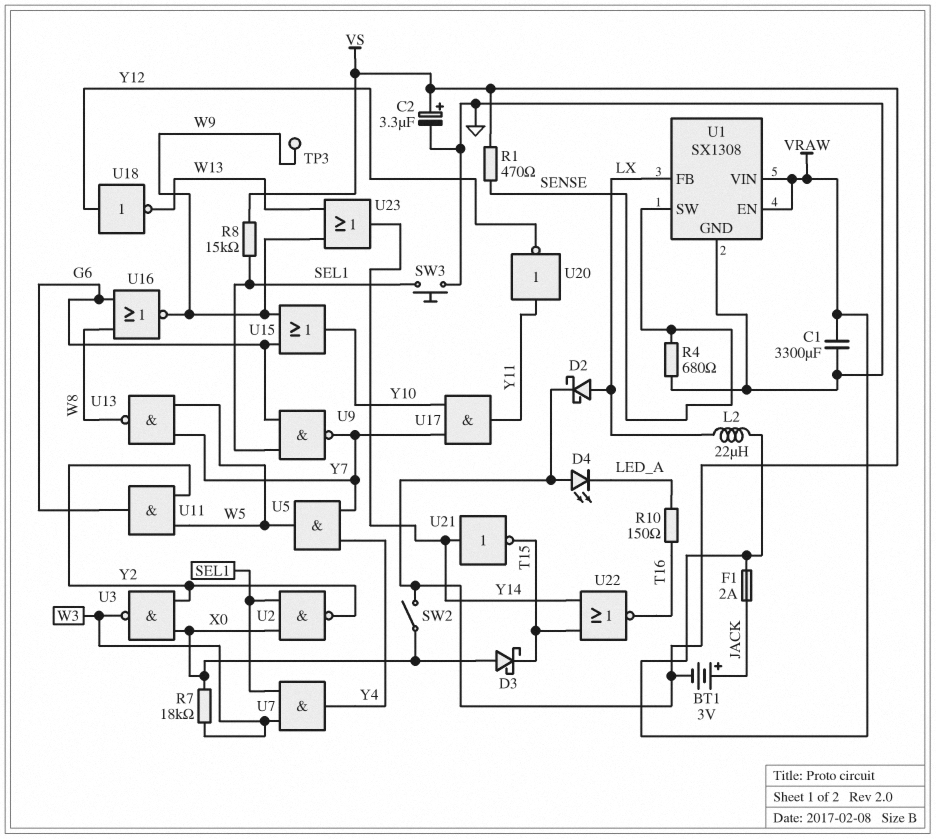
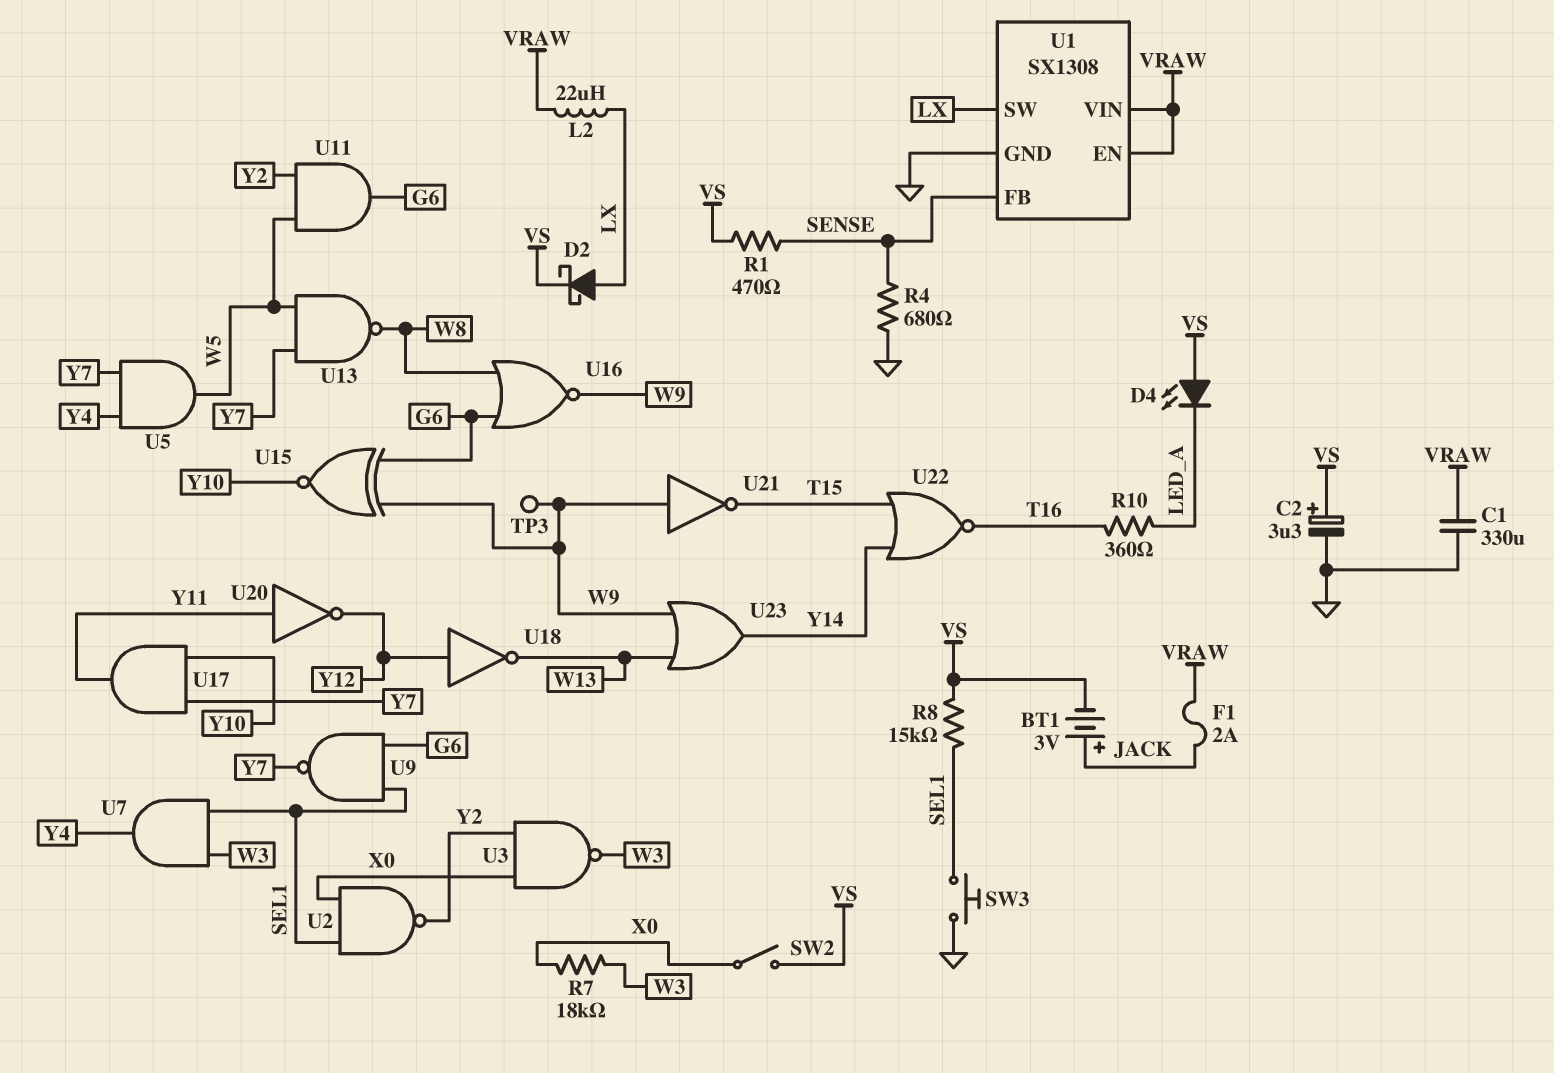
C1: 3300uF (GND, VRAW) -> 330uF (GND, VRAW)
D3: schottky (A X0, K T15) -> none
R10: 150 (LED_A, T16) -> 360 (LED_A, T16)
U1 pin FB: LX -> SENSE
U1 pin SW: SENSE -> LX
U15: OR (in G6, in W9, out Y10) -> XNOR (in G6, in W9, out Y10)
U21: NOT (in Y14, out T15) -> NOT (in W9, out T15)

